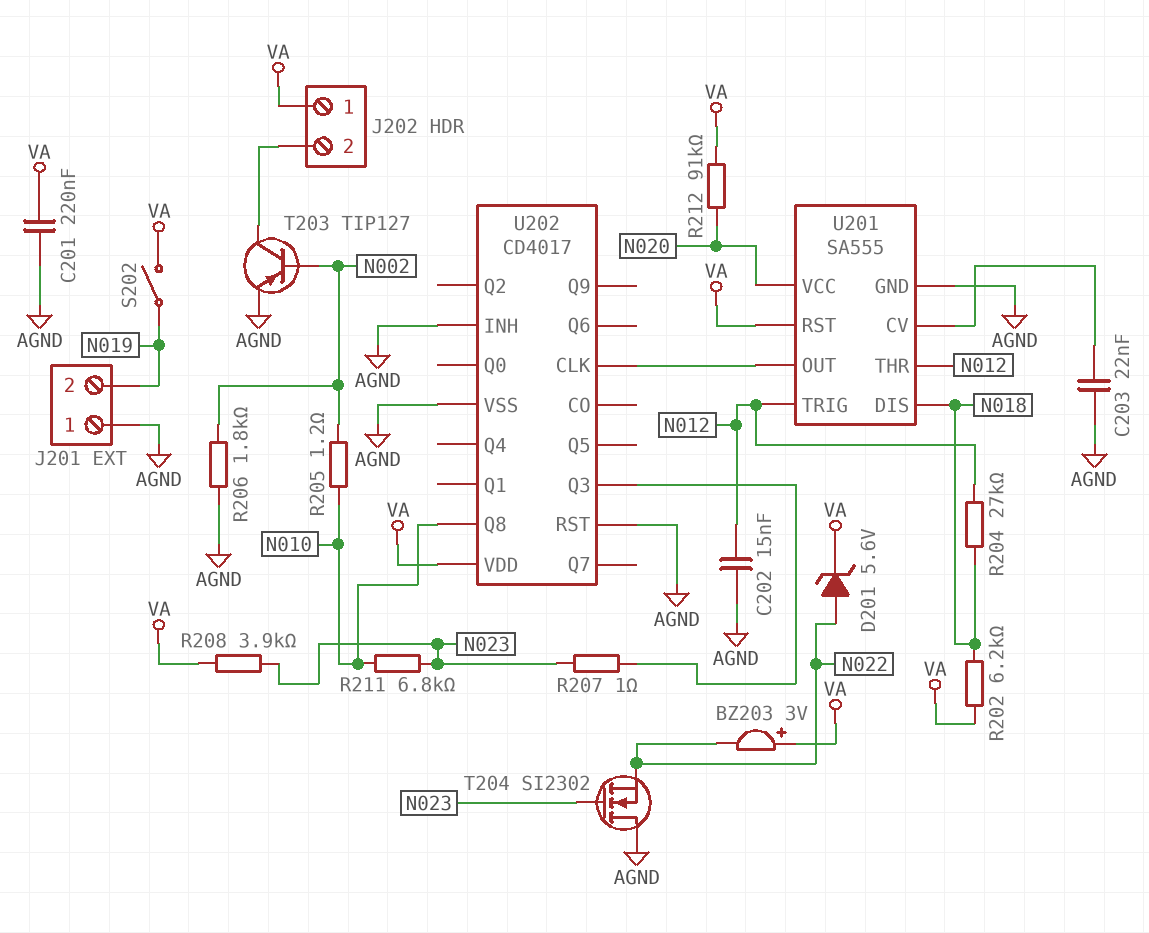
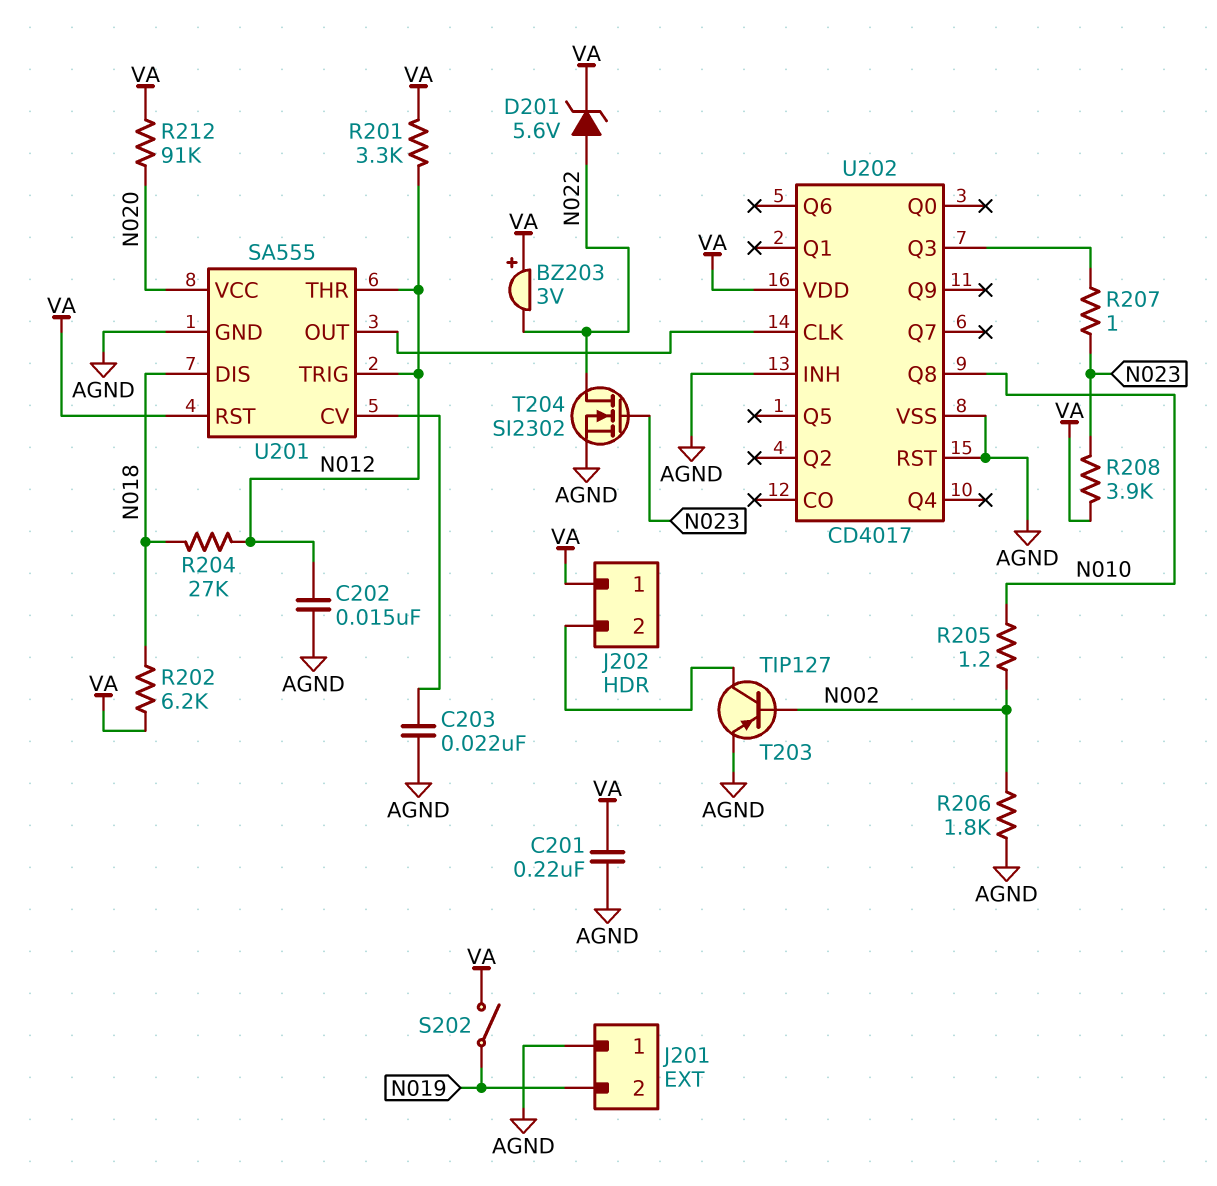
R201: none -> 3.3k (N012, VA)
R211: 6.8k (N010, N023) -> none
T204: NMOS SI2302 (G N023, D AGND, S N022) -> NMOS SI2302 (G N023, D N022, S AGND)

